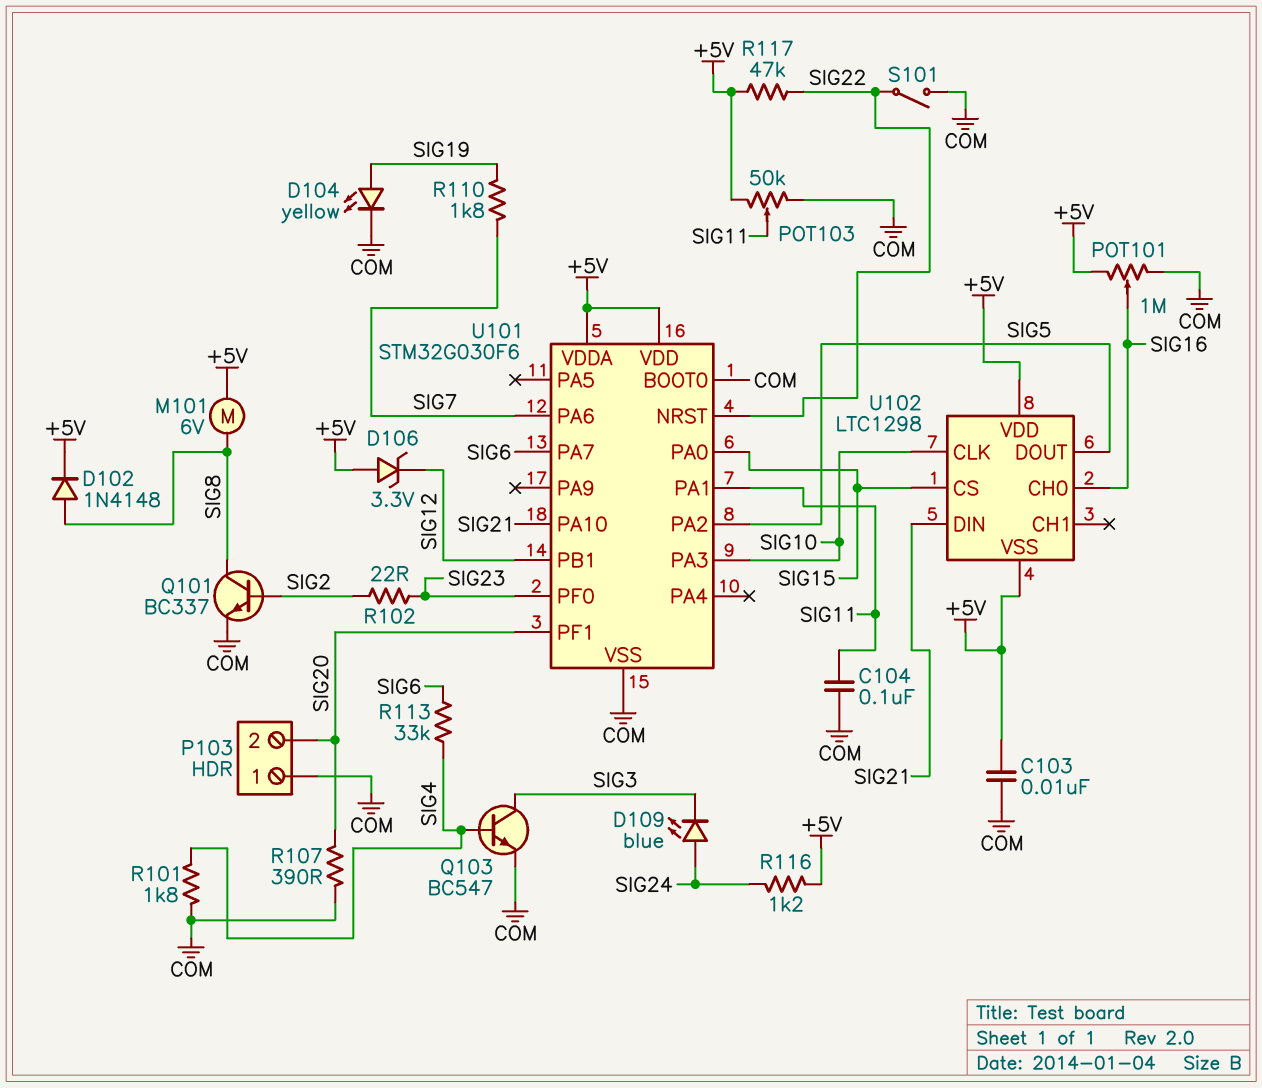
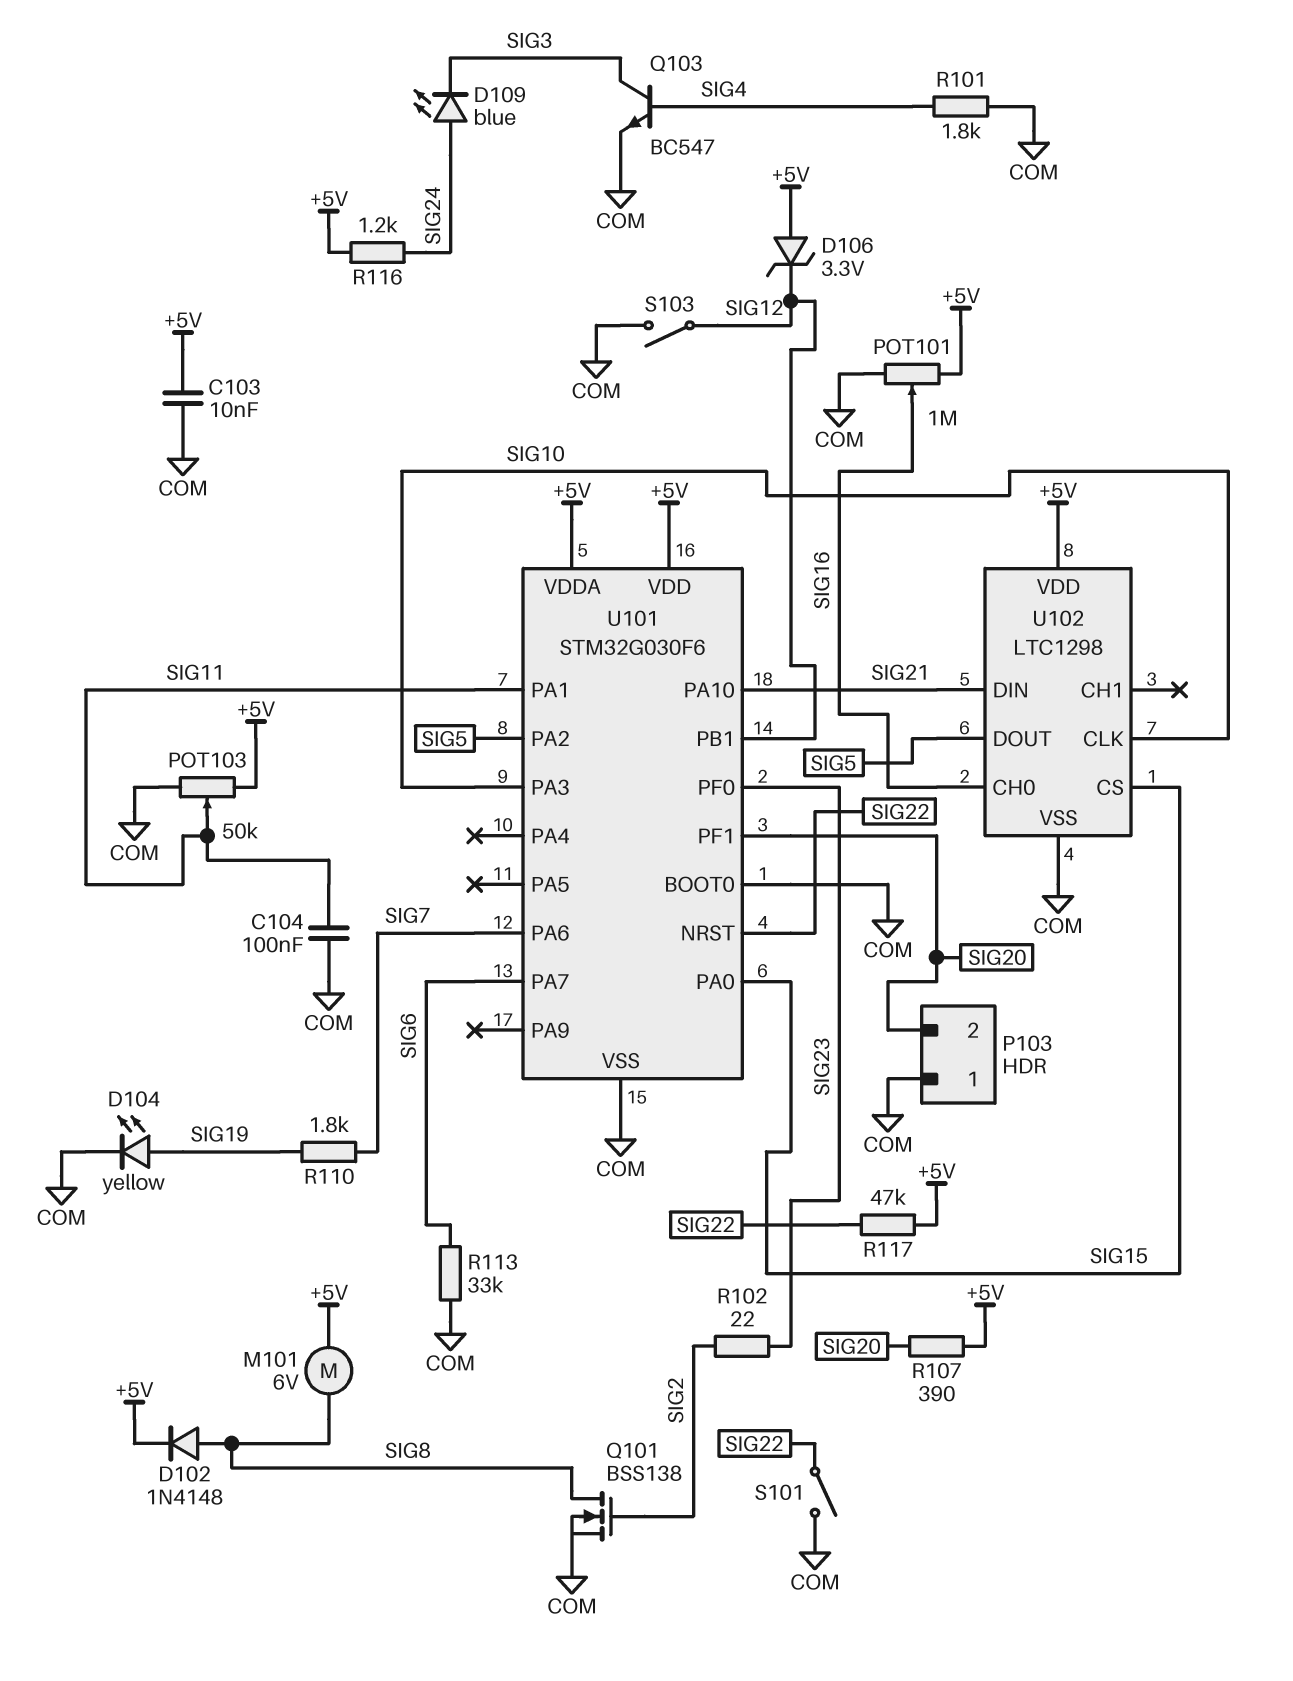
Q101: NPN BC337 (B SIG2, C SIG8, E COM) -> NMOS BSS138 (G SIG2, D SIG8, S COM)
R107: 390 (COM, SIG20) -> 390 (+5V, SIG20)
R113: 33k (SIG4, SIG6) -> 33k (COM, SIG6)
S103: none -> switch (COM, SIG12)
U102 pin VSS: +5V -> COM

